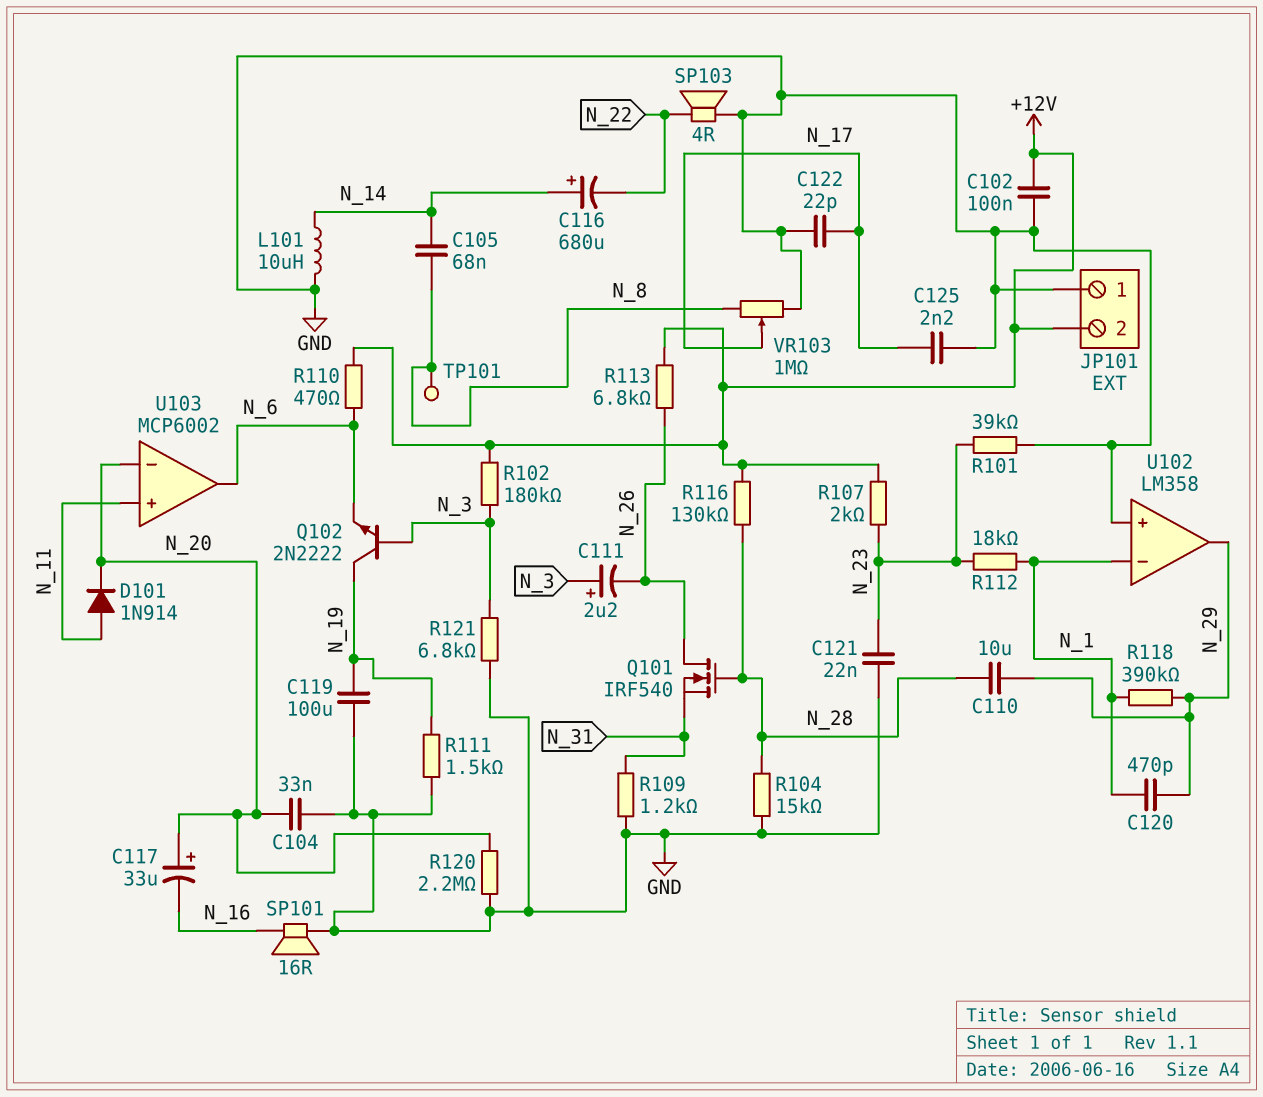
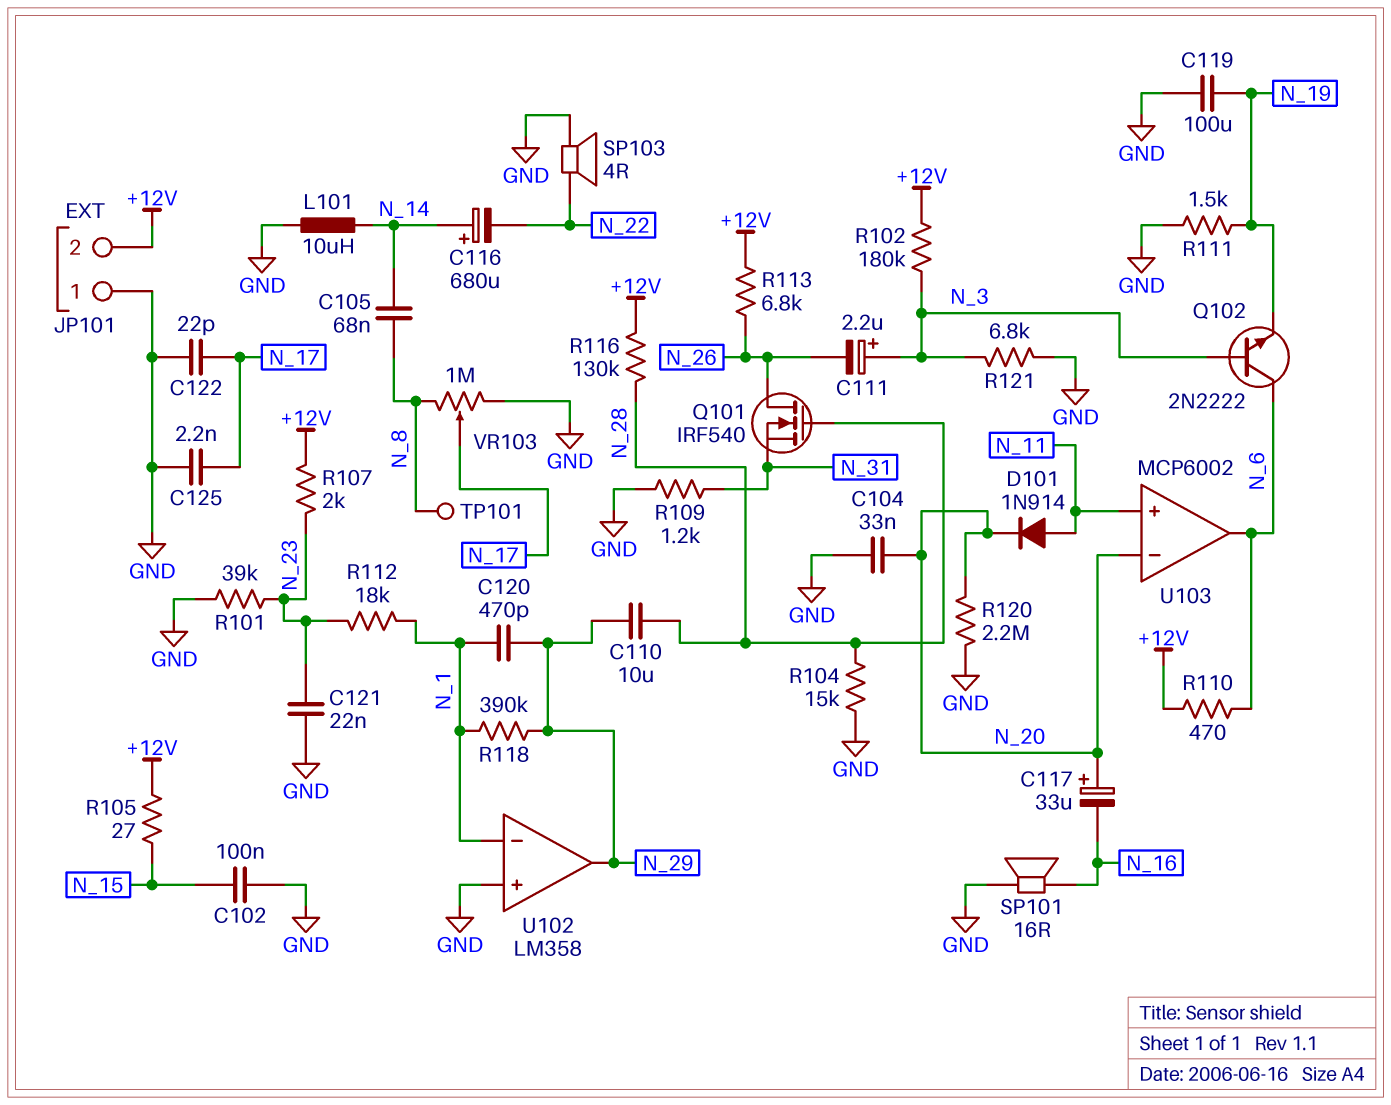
C102: 100nF (+12V, GND) -> 100nF (GND, N_15)
Q102: NPN 2N2222 (B N_3, C N_19, E N_6) -> NPN 2N2222 (B N_3, C N_6, E N_19)
R105: none -> 27 (+12V, N_15)

